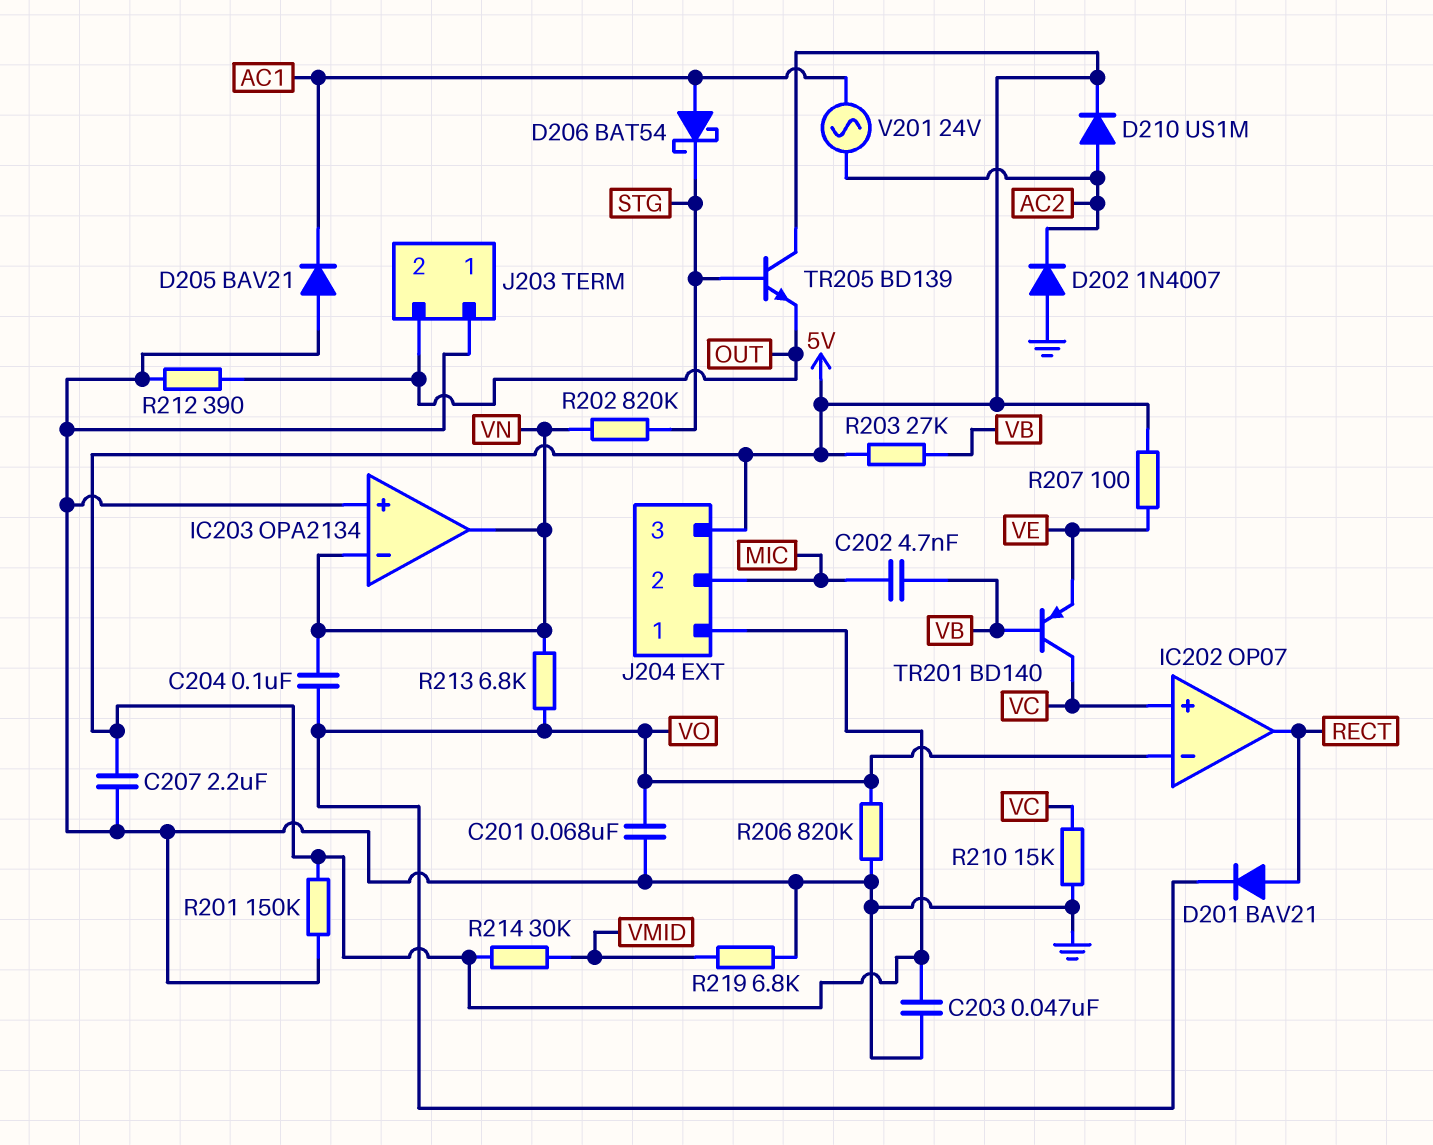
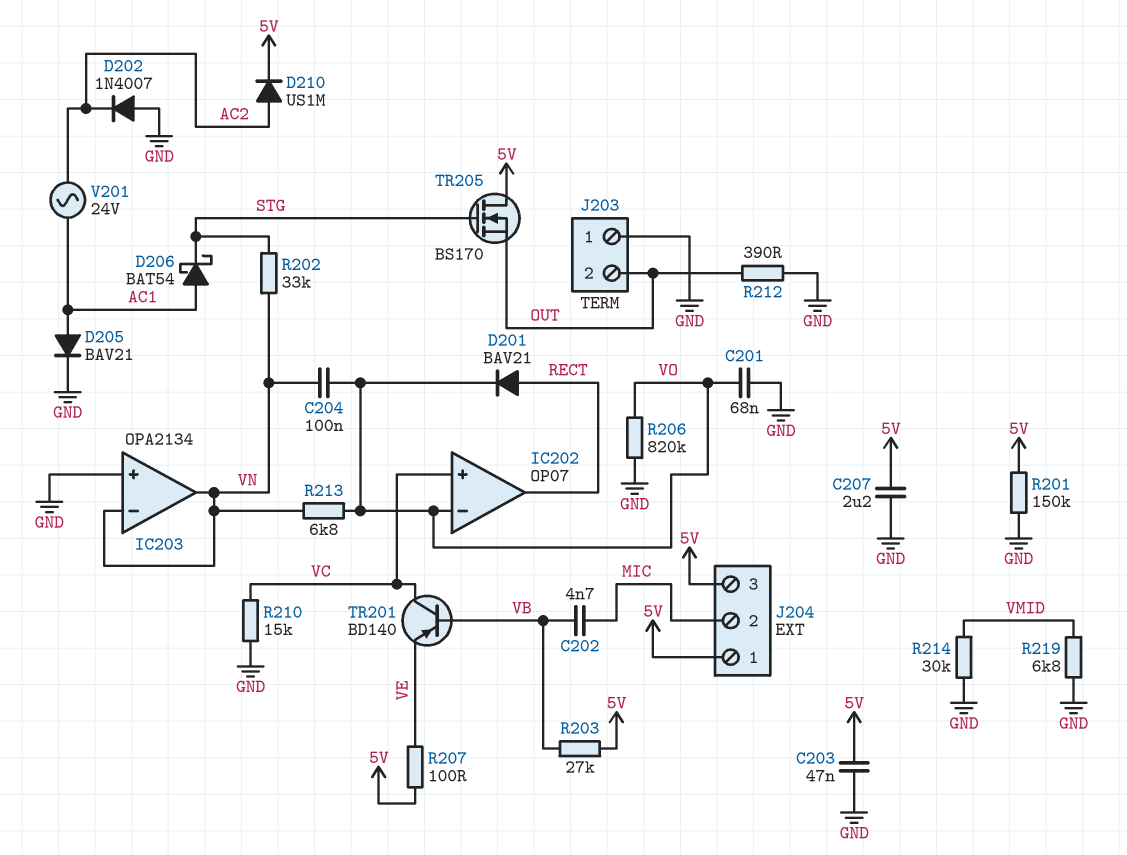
D205: diode BAV21 (A GND, K AC1) -> diode BAV21 (A AC1, K GND)
R202: 820k (STG, VN) -> 33k (STG, VN)
R214: 30k (5V, VMID) -> 30k (GND, VMID)
TR205: NPN BD139 (B STG, C 5V, E OUT) -> NMOS BS170 (G STG, D 5V, S OUT)

